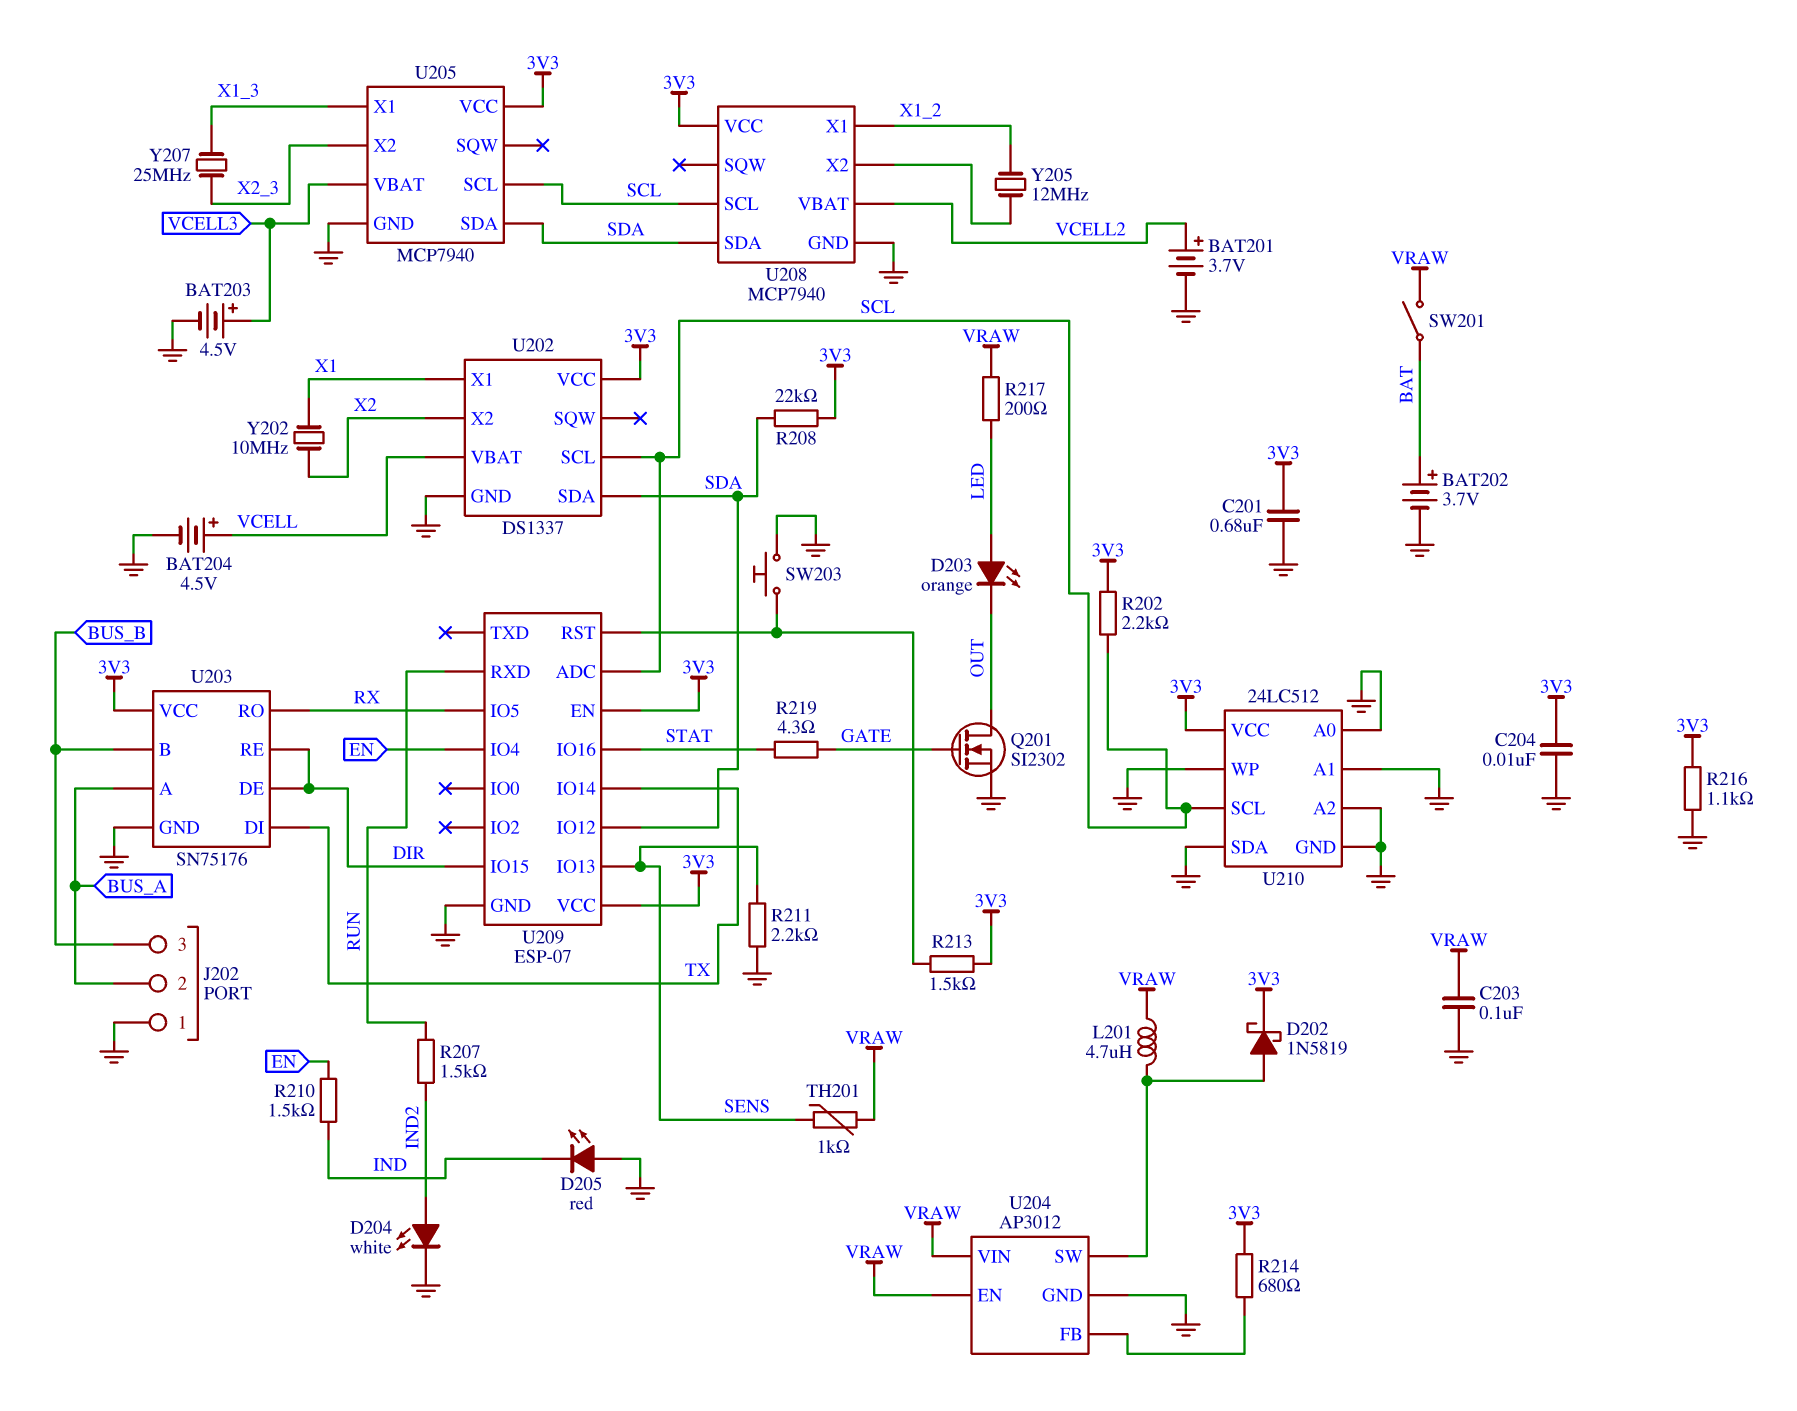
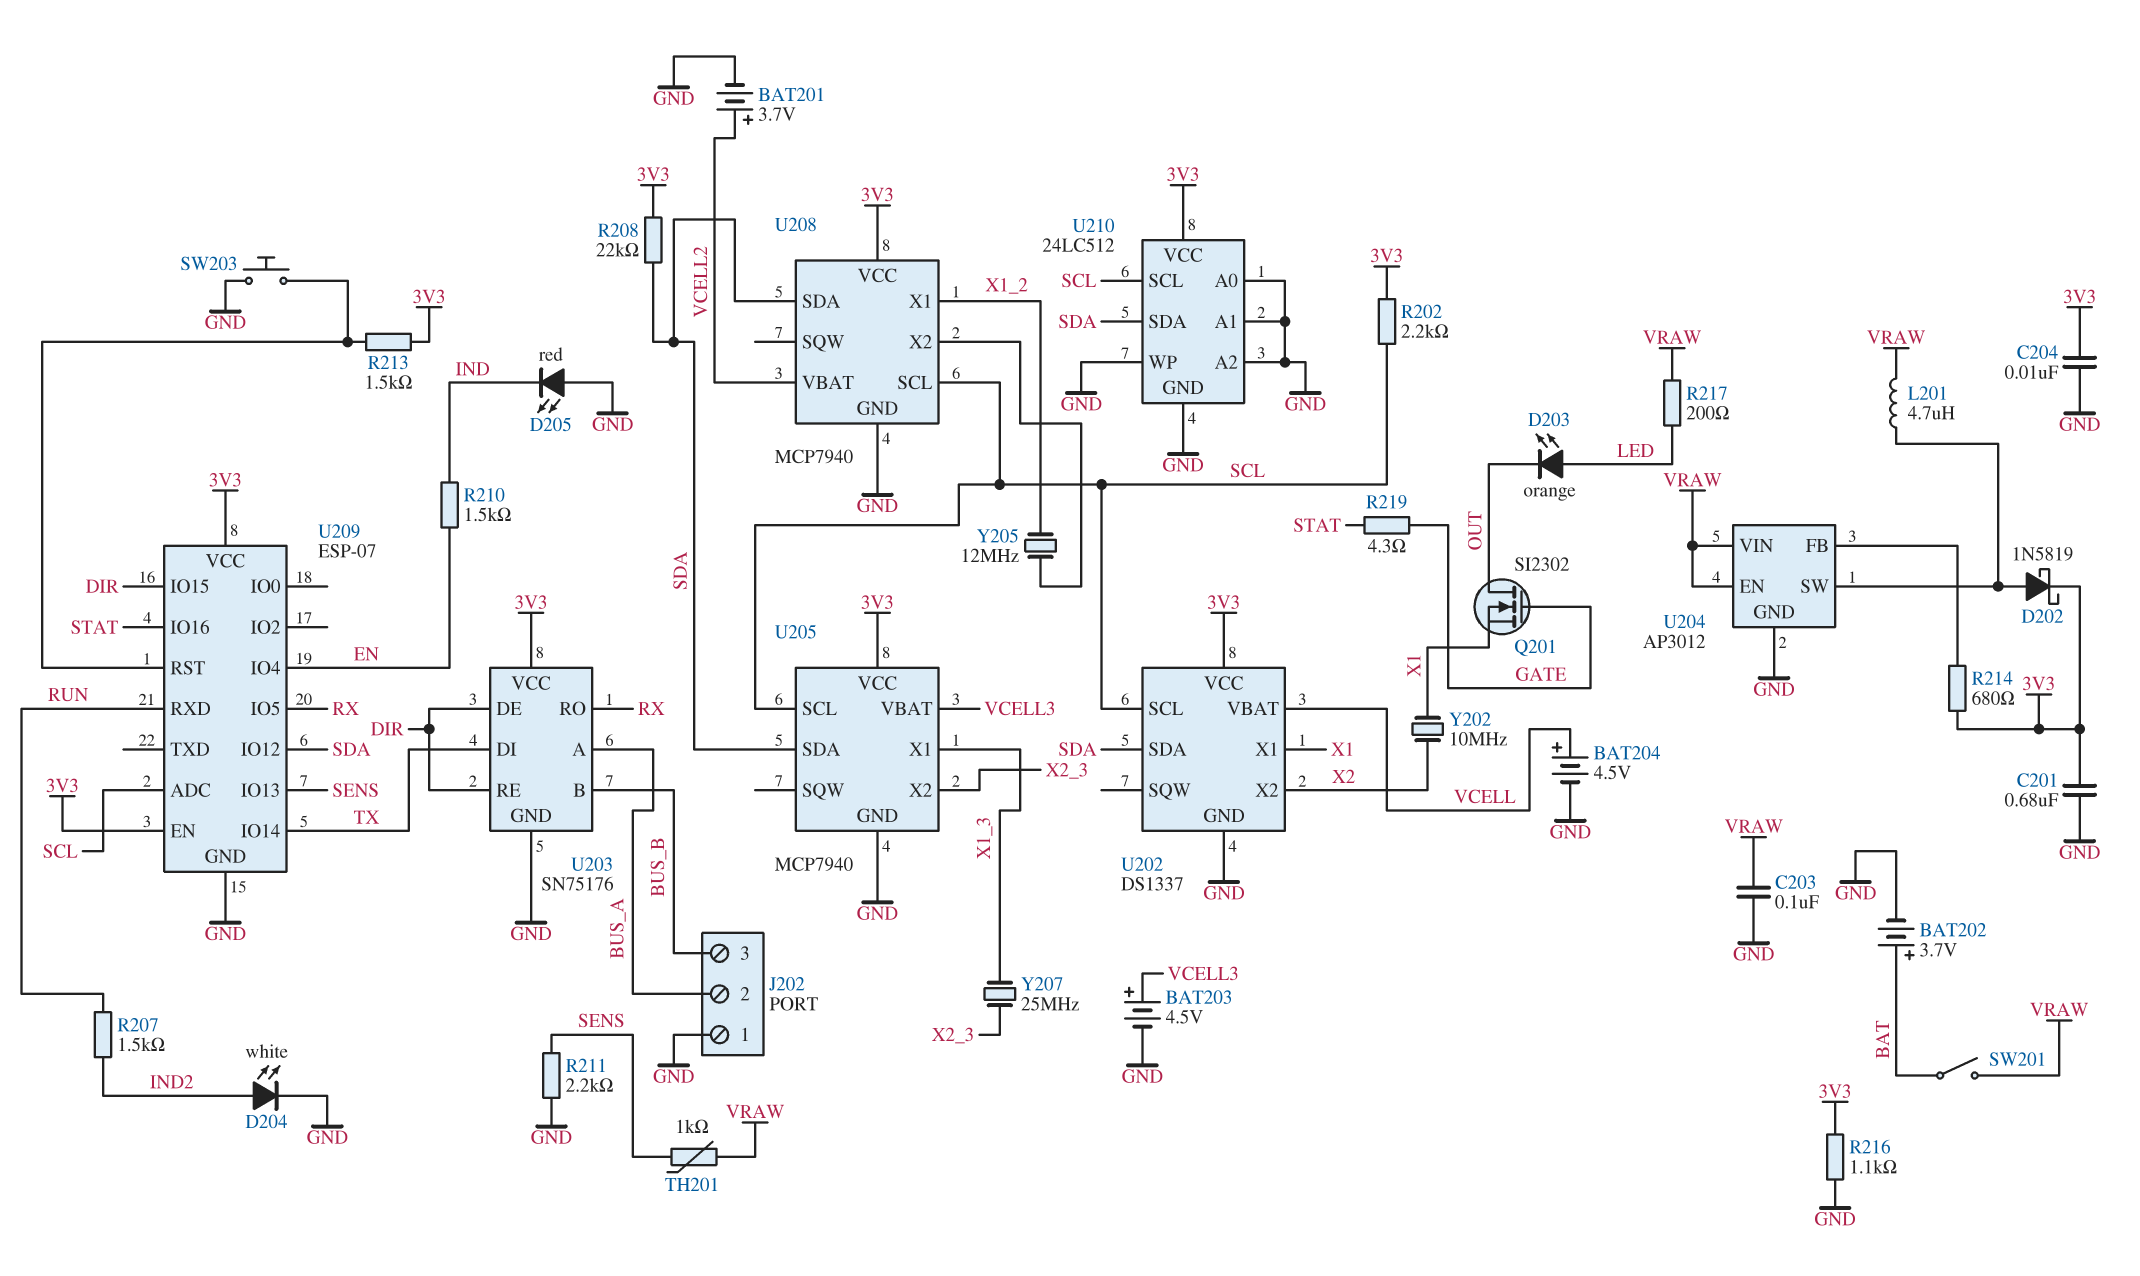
Q201: NMOS SI2302 (G GATE, D OUT, S GND) -> NMOS SI2302 (G GATE, D OUT, S X1)
U210 pin SDA: GND -> SDA

